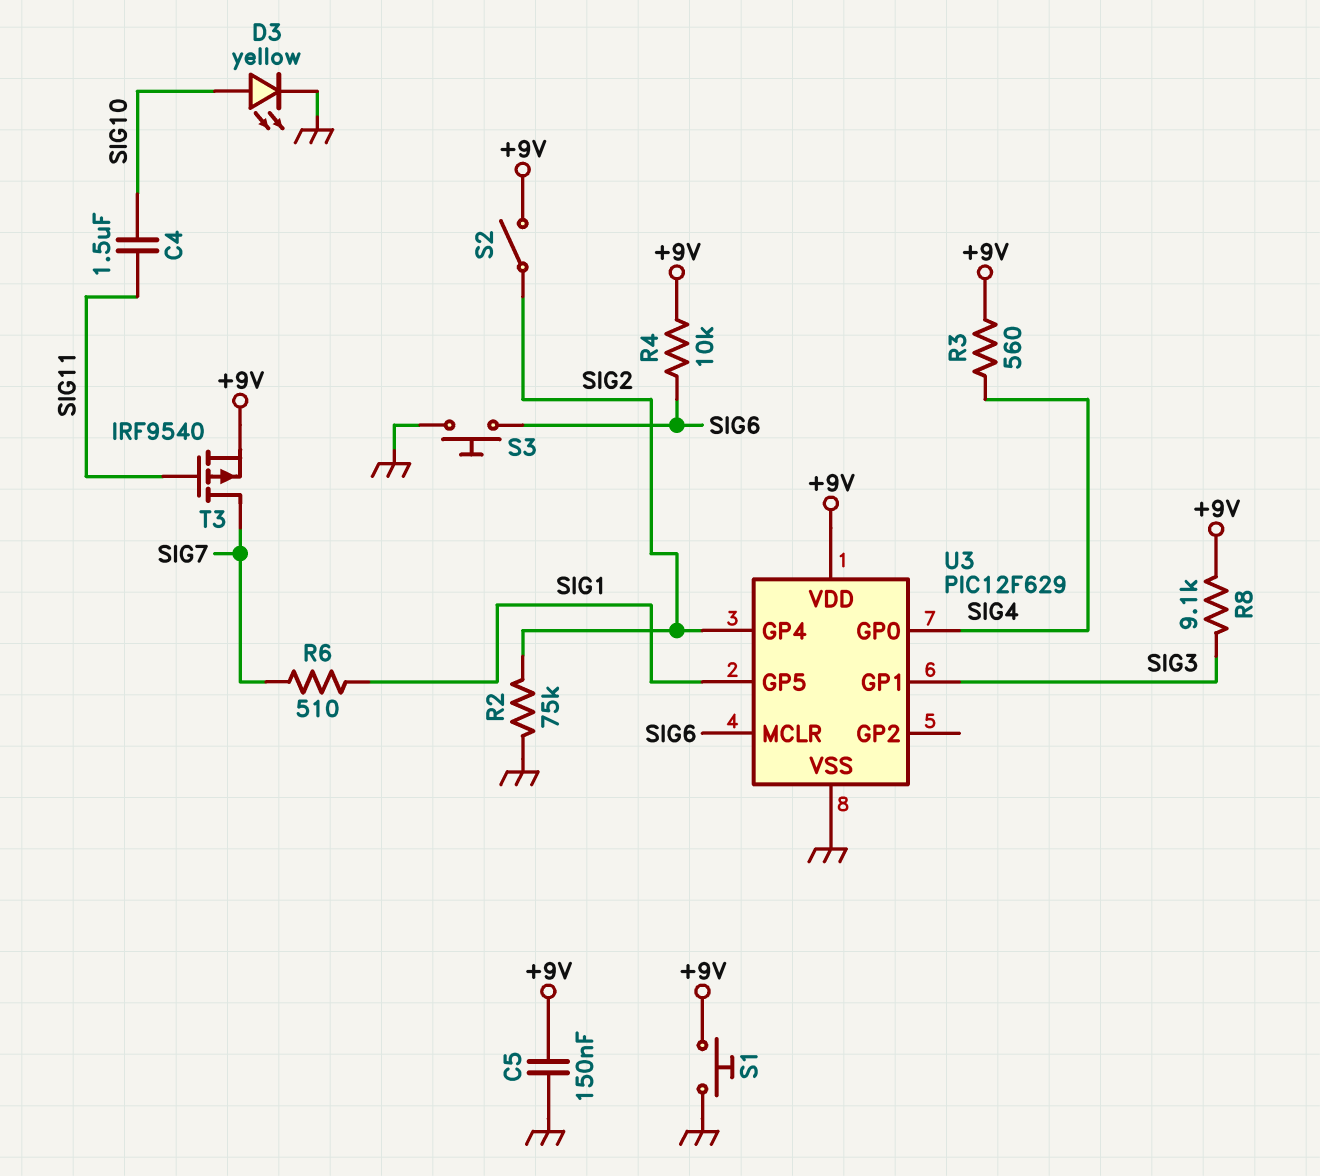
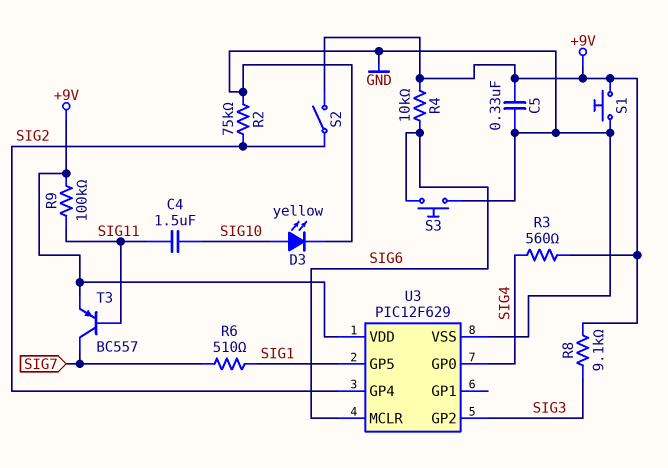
C5: 150nF (+9V, GND) -> 330nF (+9V, GND)
R9: none -> 100k (+9V, SIG11)
T3: PMOS IRF9540 (G SIG11, D SIG7, S +9V) -> PNP BC557 (B SIG11, C SIG7, E +9V)
U3 pin GP1: SIG3 -> none
U3 pin GP2: none -> SIG3

